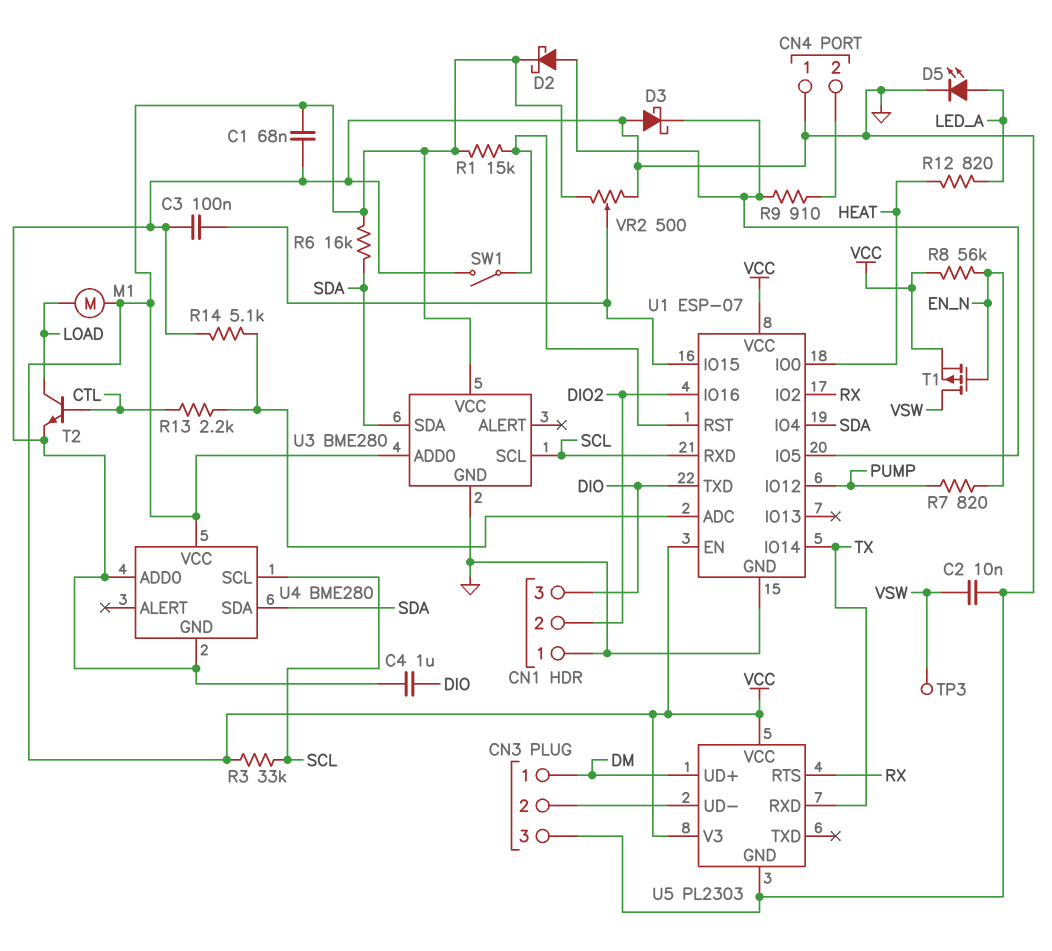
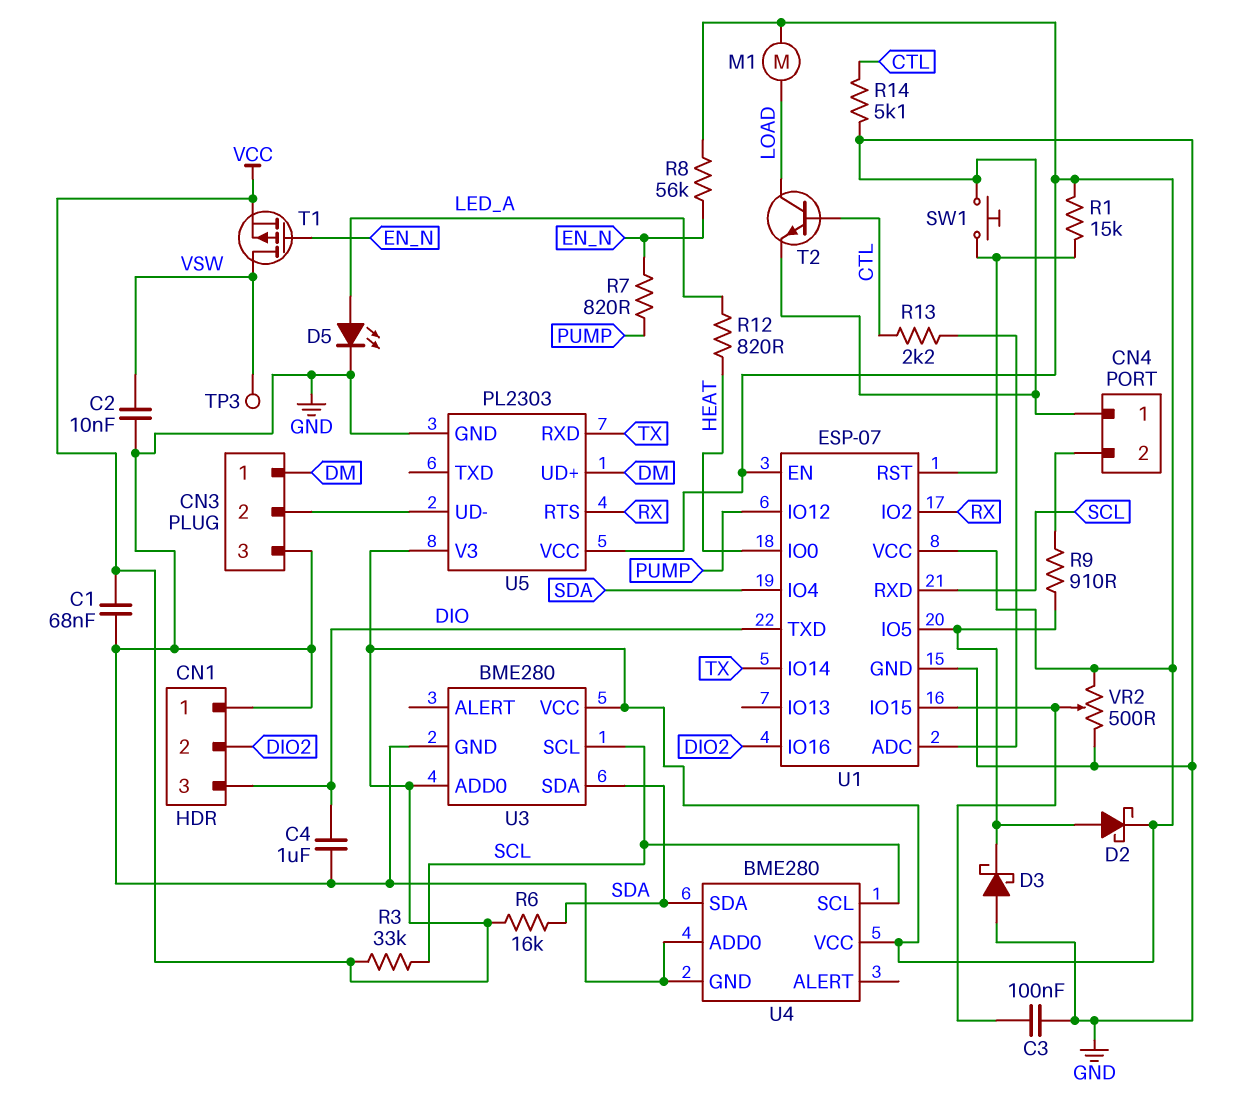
R14: 5.1k (GND, U1/ADC) -> 5.1k (CTL, GND)
SW1: switch (GND, U1/RST) -> button (GND, U1/RST)

